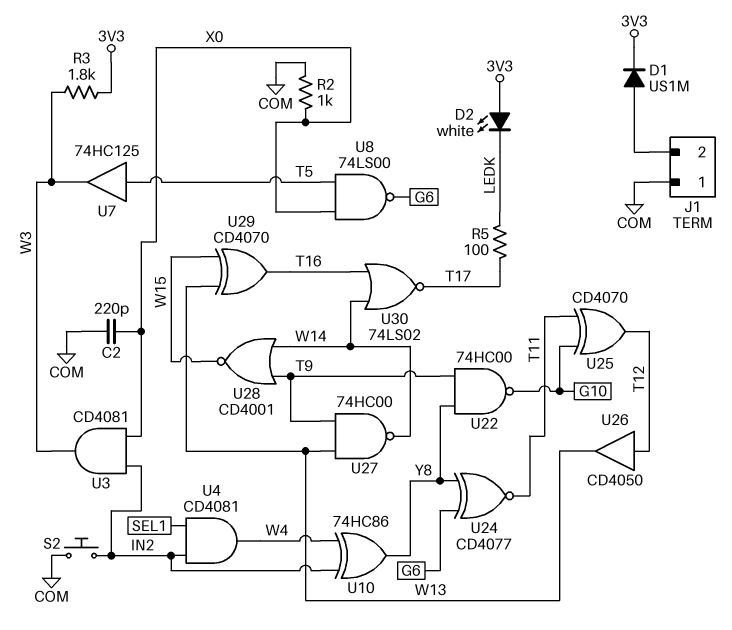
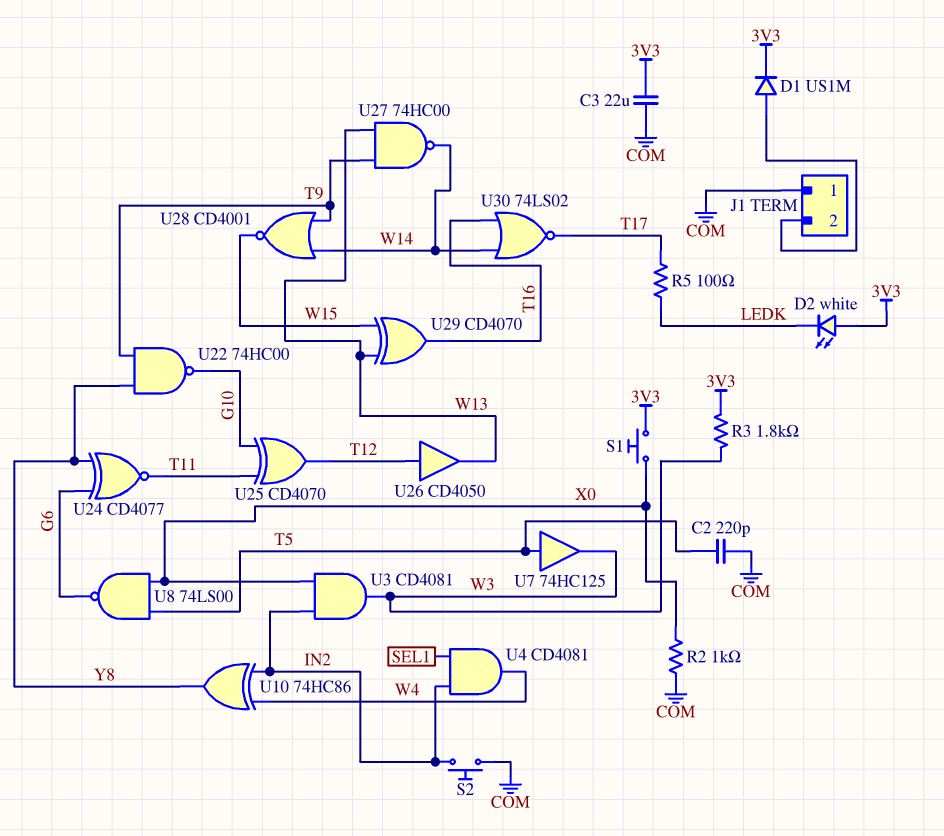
C2: 220pF (COM, X0) -> 220pF (COM, T5)
C3: none -> 22uF (3V3, COM)
S1: none -> button (3V3, X0)

